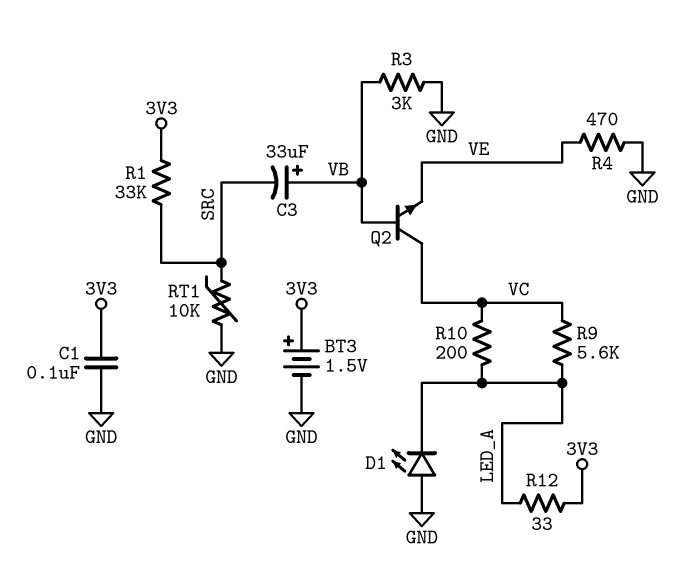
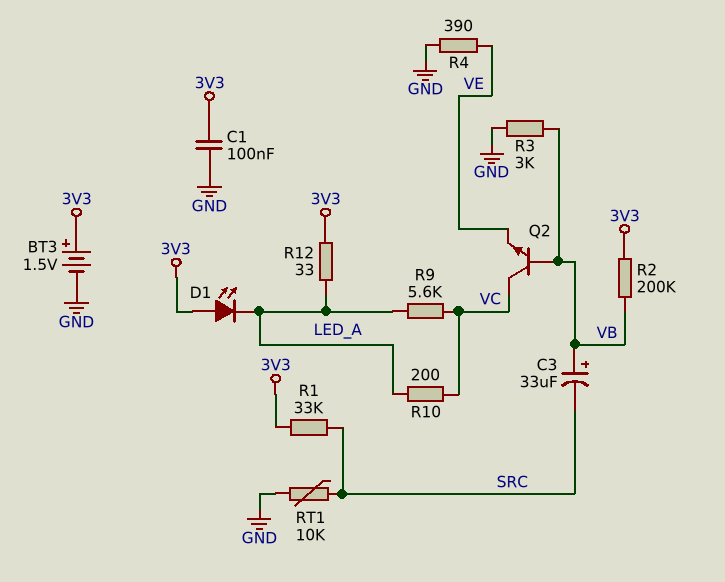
D1: LED (A GND, K LED_A) -> LED (A 3V3, K LED_A)
R2: none -> 200k (3V3, VB)
R4: 470 (GND, VE) -> 390 (GND, VE)

